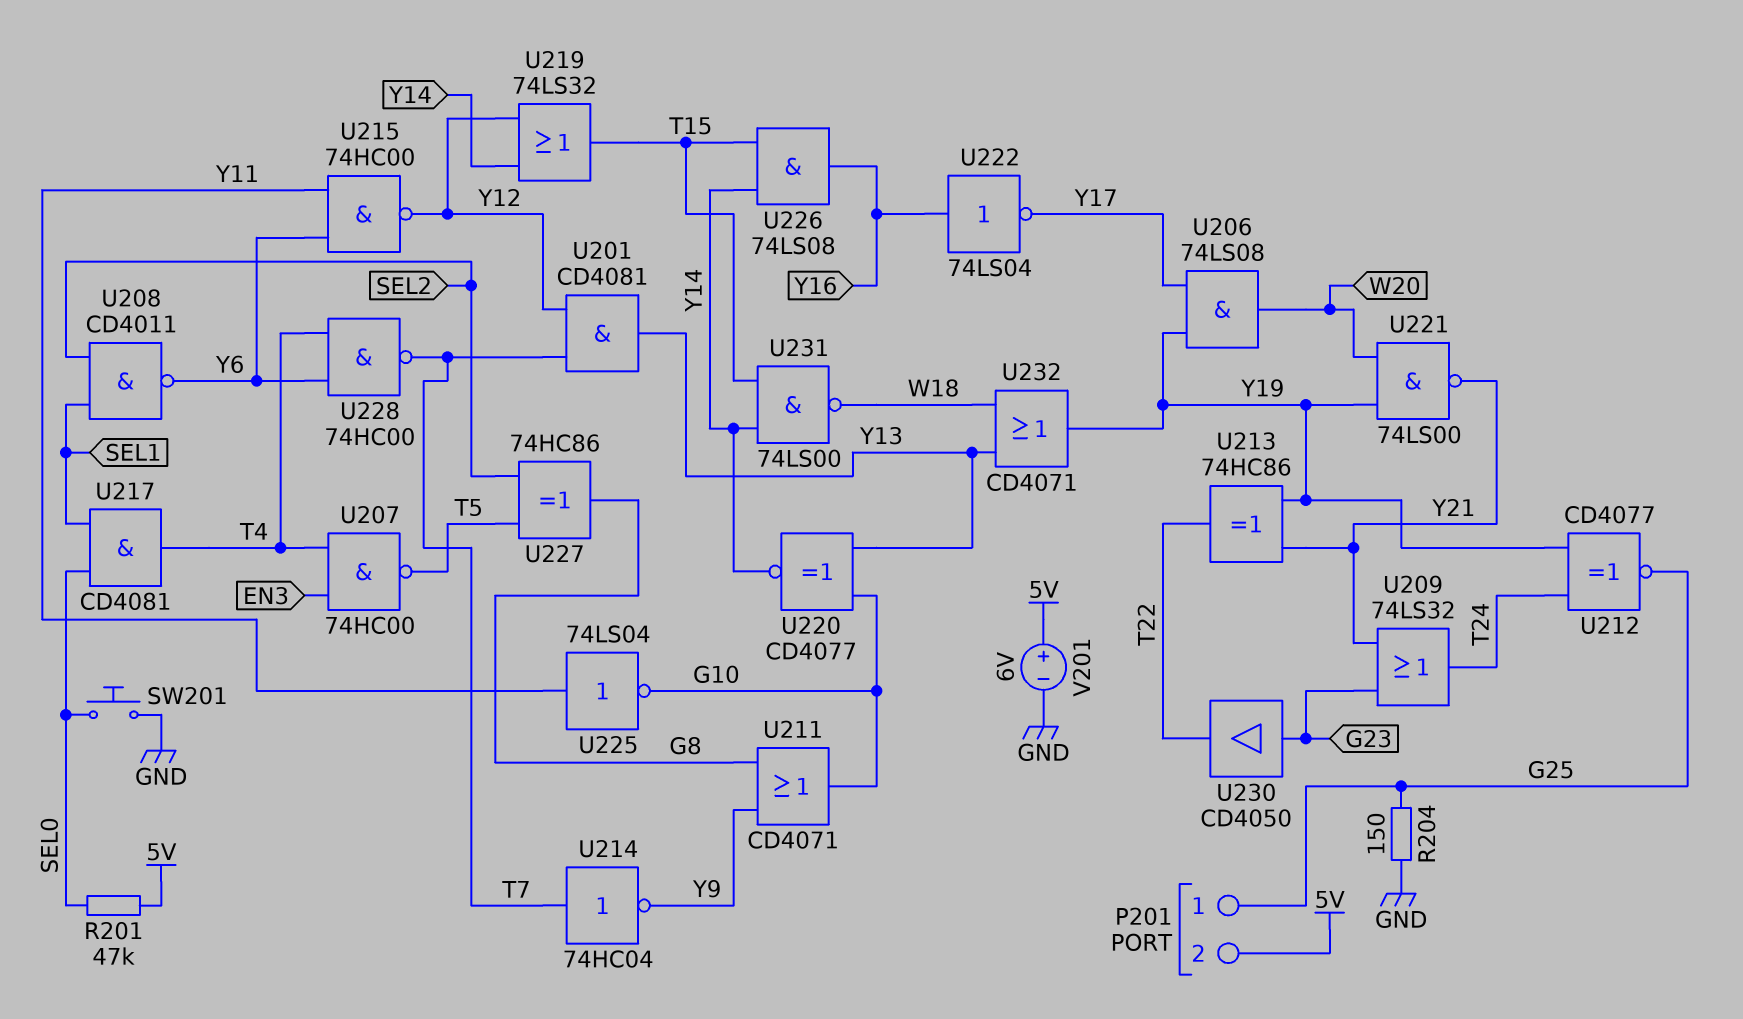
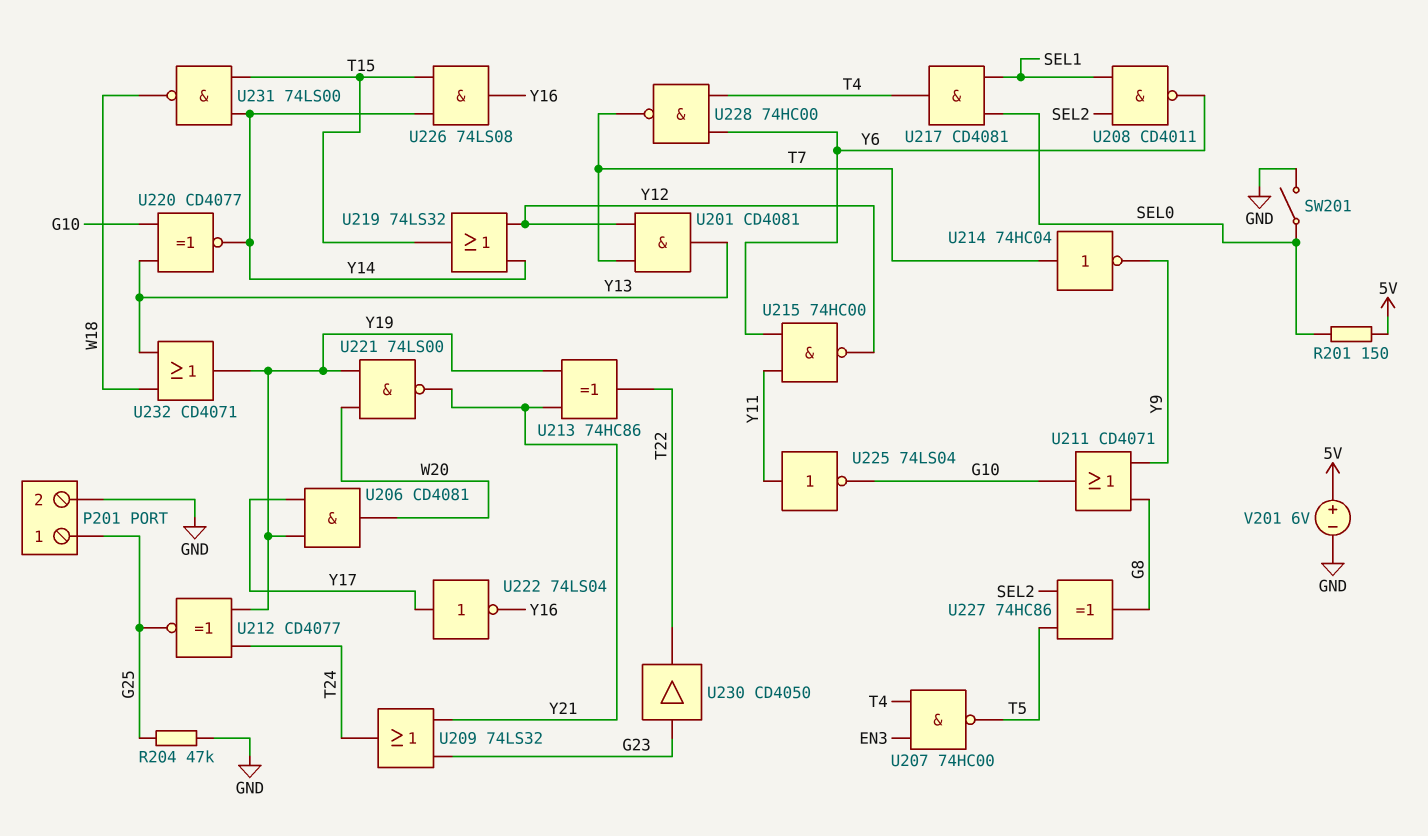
P201 pin 2: 5V -> GND
R201: 47k (5V, SEL0) -> 150 (5V, SEL0)
R204: 150 (G25, GND) -> 47k (G25, GND)
SW201: button (GND, SEL0) -> switch (GND, SEL0)
U206: AND 74LS08 (in Y17, in Y19, out W20) -> AND CD4081 (in Y17, in Y19, out W20)
U222: NOT 74LS04 (in Y16, out Y17) -> NOT 74LS04 (in Y17, out Y16)

